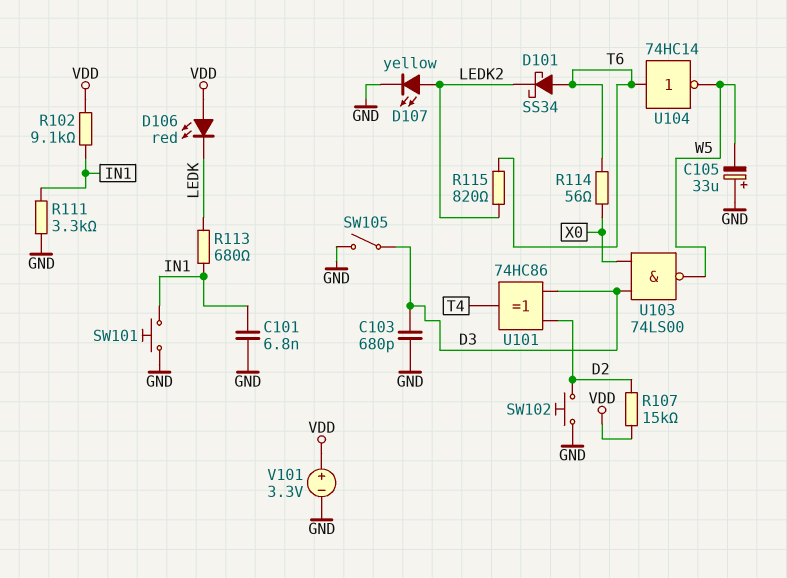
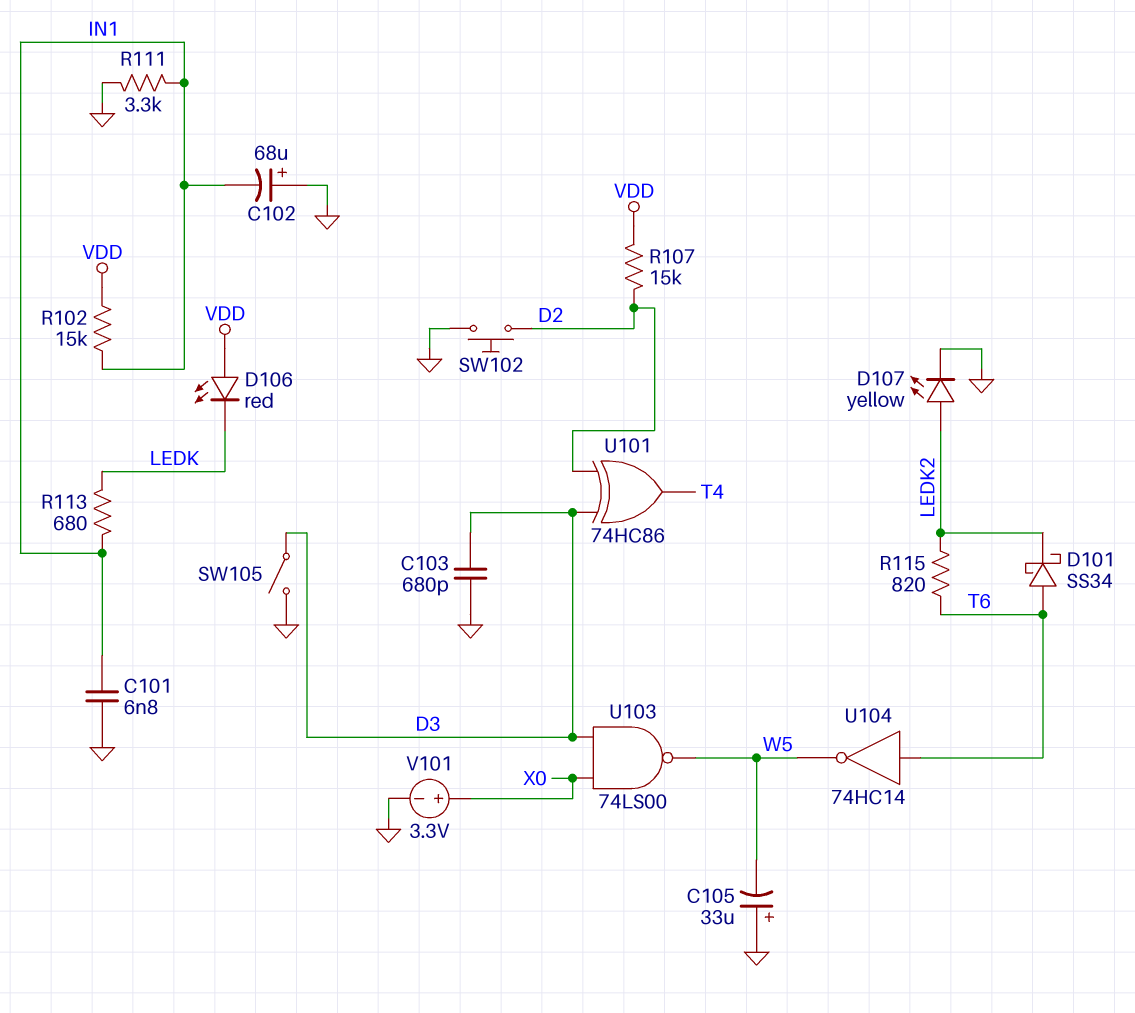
C102: none -> 68uF (plus GND, minus IN1)
R102: 9.1k (IN1, VDD) -> 15k (IN1, VDD)
R114: 56 (T6, X0) -> none
SW101: button (GND, IN1) -> none
V101: 3.3V (plus VDD, minus GND) -> 3.3V (plus X0, minus GND)

